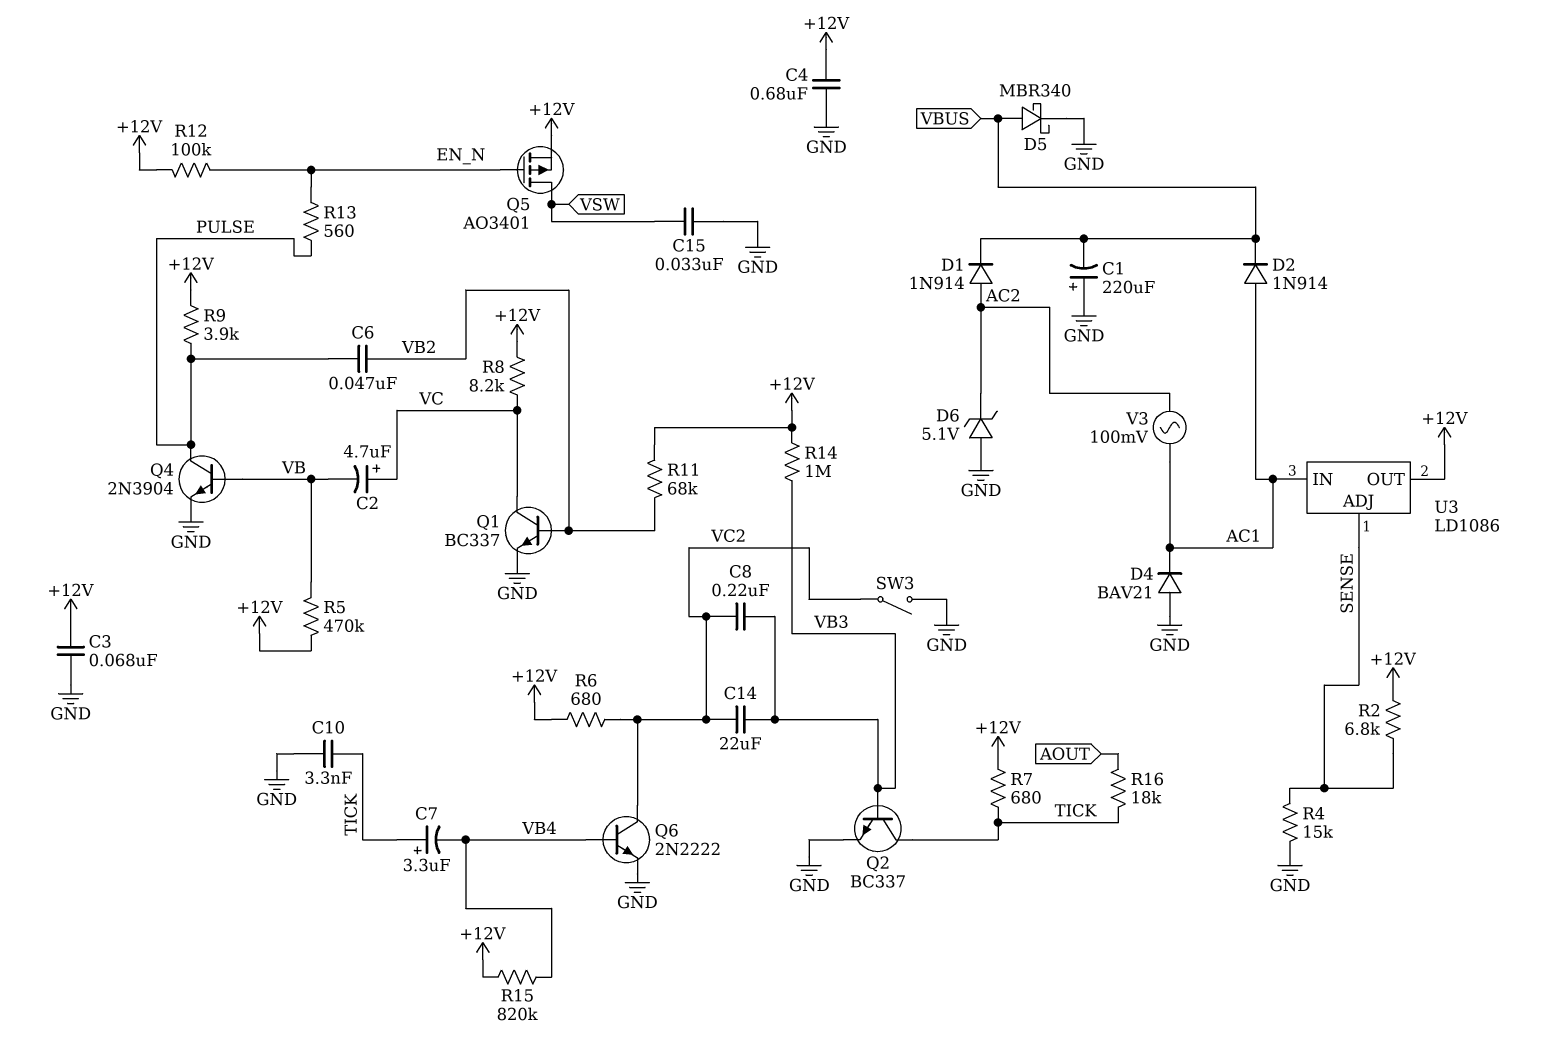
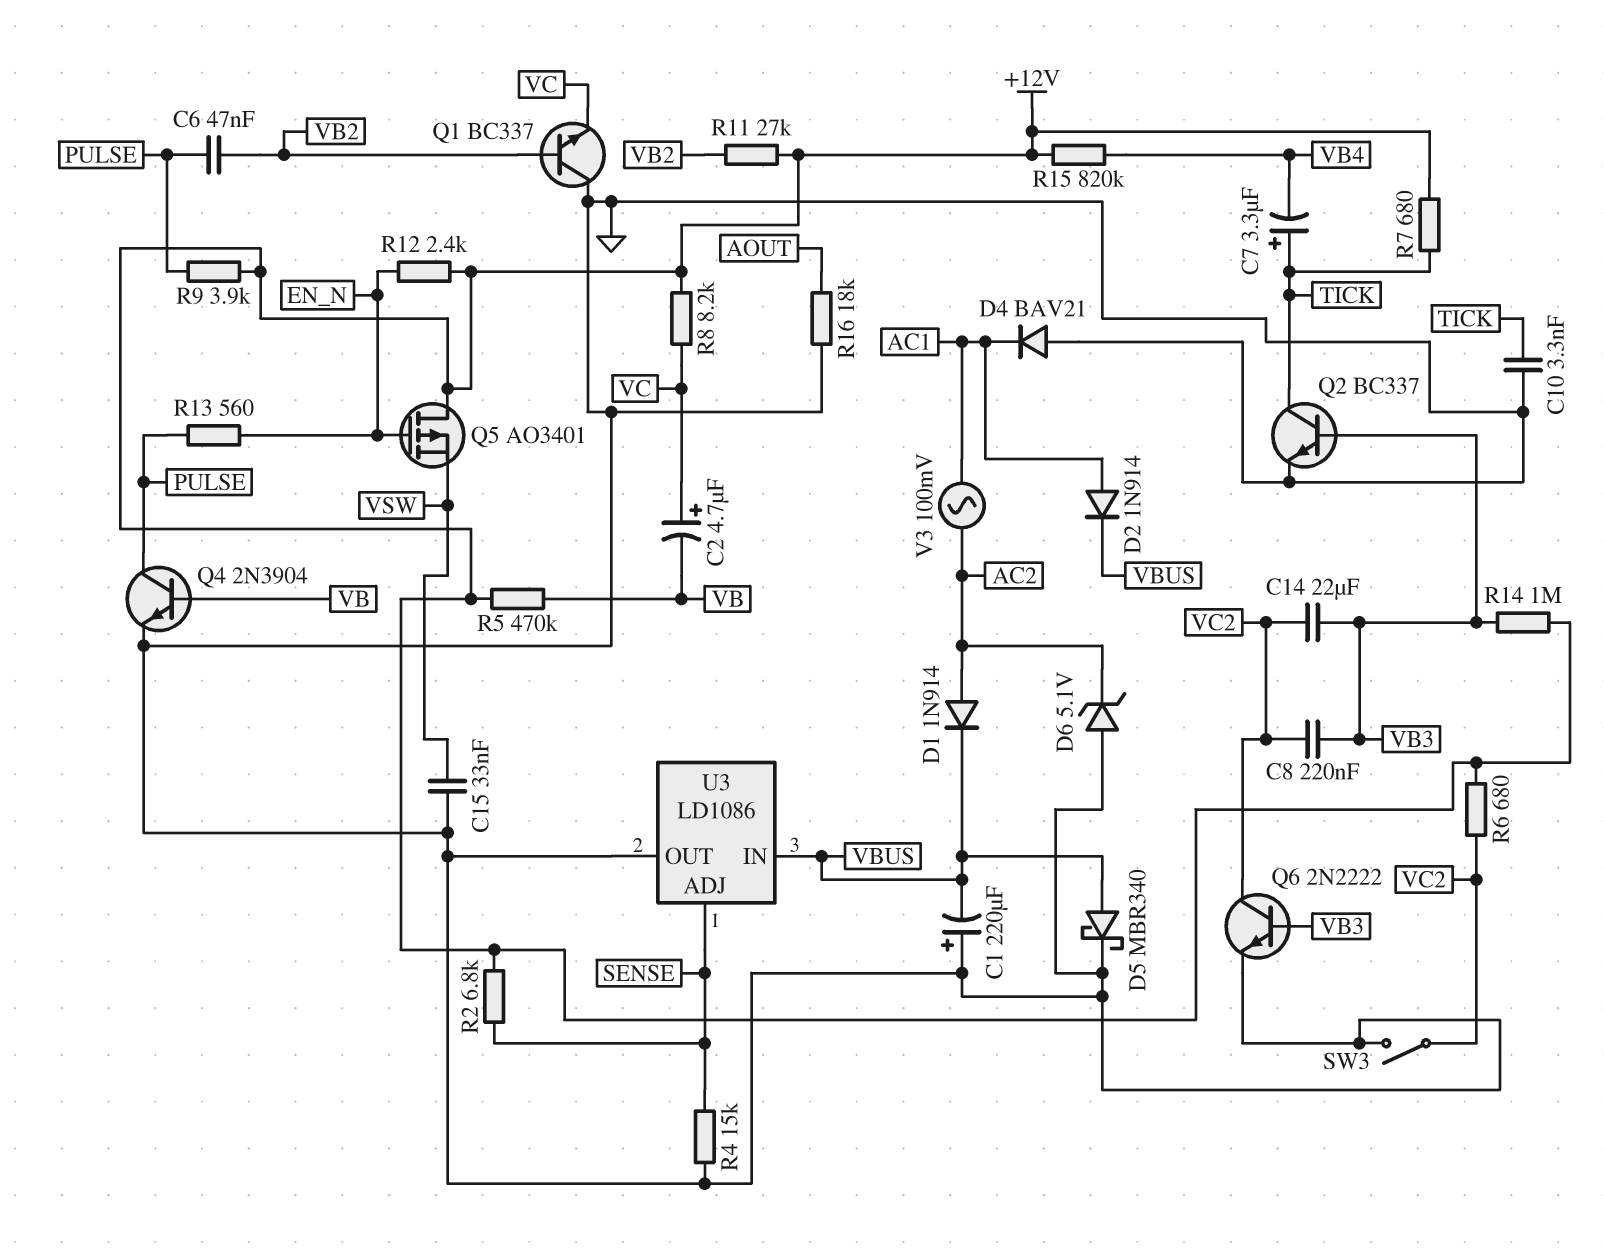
C3: 68nF (+12V, GND) -> none
C4: 680nF (+12V, GND) -> none
Q1: NPN BC337 (B VB2, C VC, E GND) -> NPN BC337 (B VB2, C GND, E VC)
Q5: PMOS AO3401 (G EN_N, D VSW, S +12V) -> PMOS AO3401 (G EN_N, D +12V, S VSW)
Q6: NPN 2N2222 (B VB4, C VC2, E GND) -> NPN 2N2222 (B VB3, C VC2, E GND)
R11: 68k (+12V, VB2) -> 27k (+12V, VB2)
R12: 100k (+12V, EN_N) -> 2.4k (+12V, EN_N)
R16: 18k (AOUT, TICK) -> 18k (AOUT, GND)
U3 pin IN: AC1 -> VBUS
U3 pin OUT: +12V -> GND

